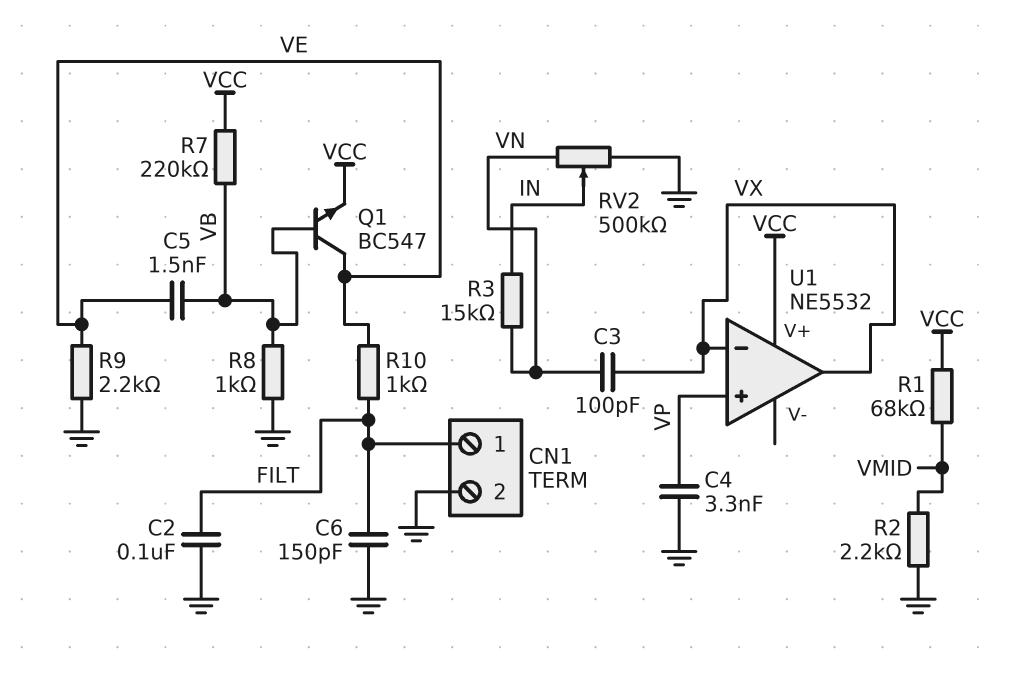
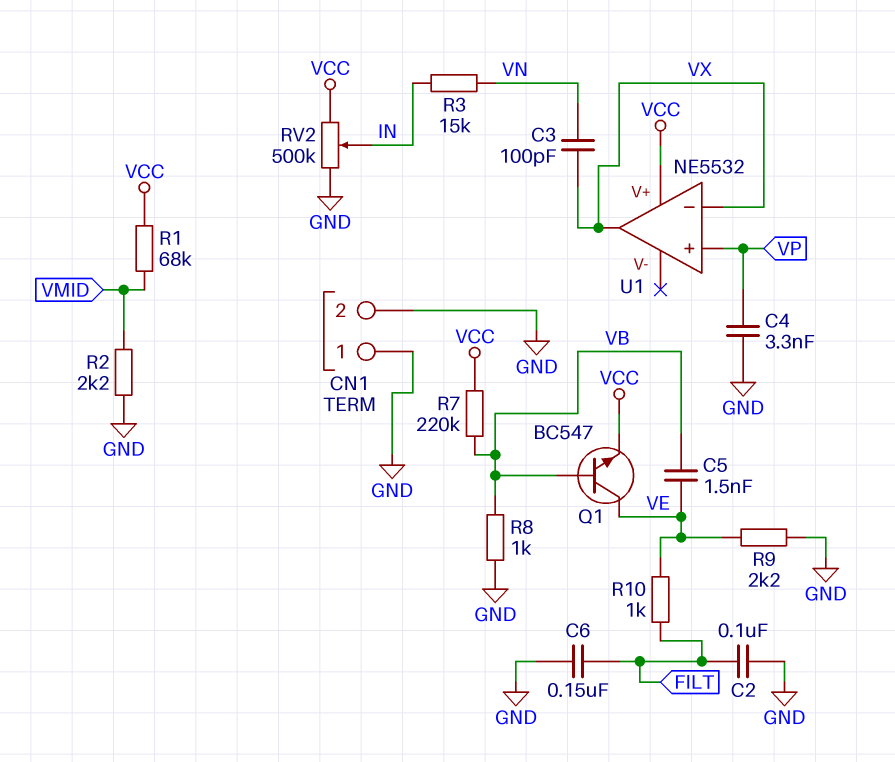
C6: 150pF (FILT, GND) -> 150nF (FILT, GND)
CN1 pin 1: FILT -> GND
RV2: 500k (GND, VN, wiper IN) -> 500k (GND, VCC, wiper IN)

